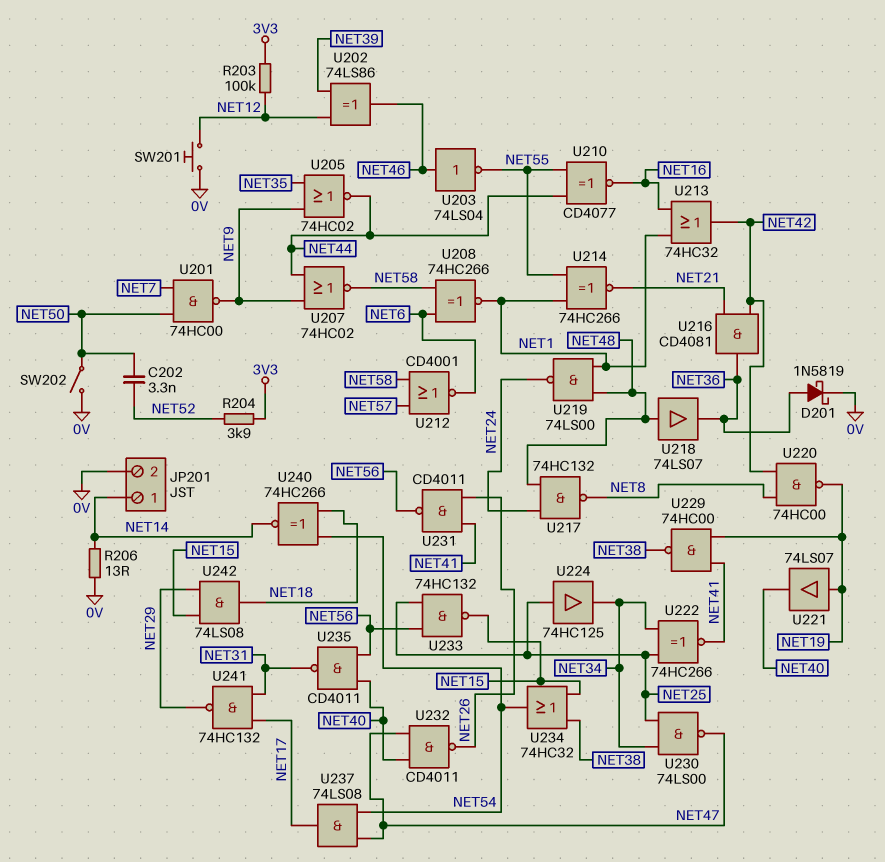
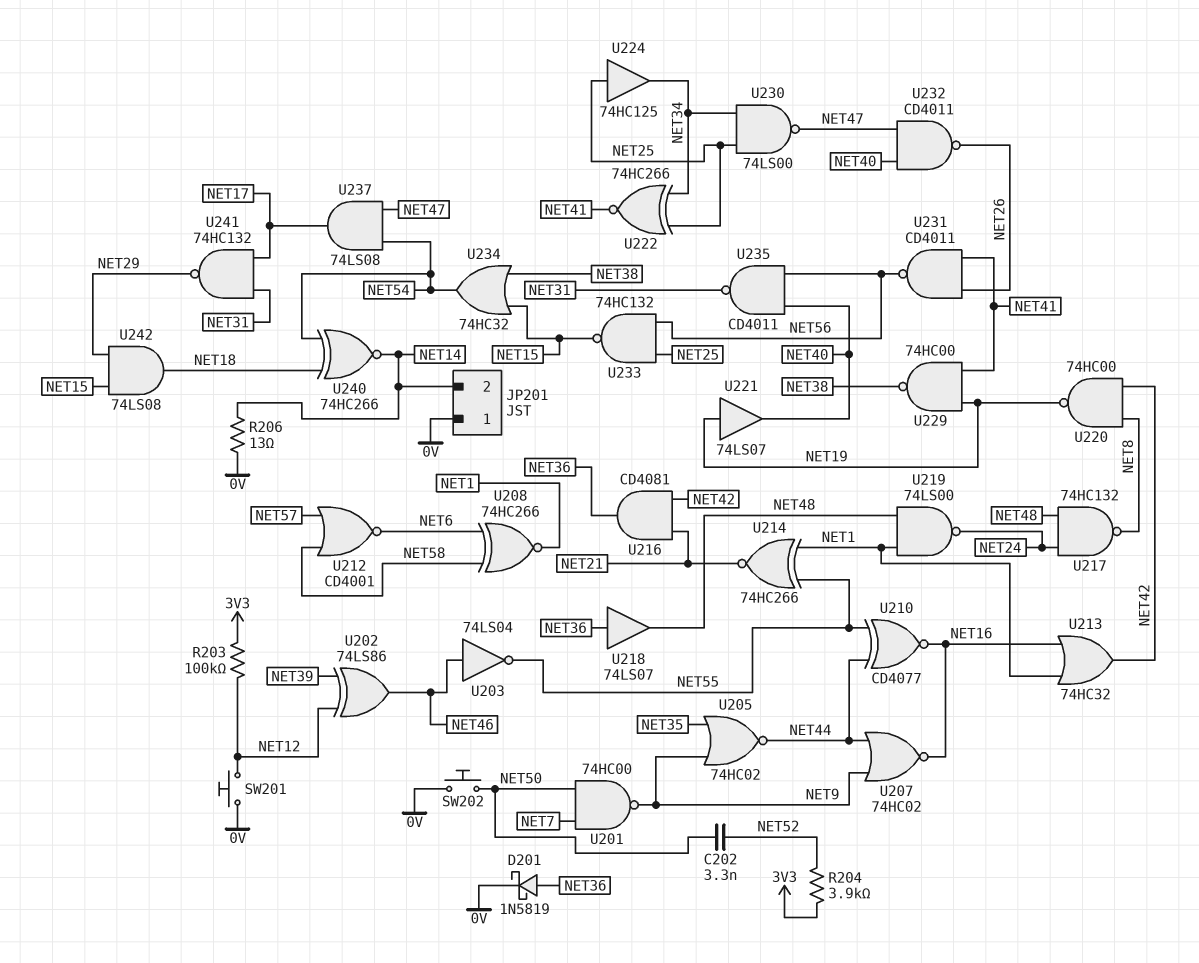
JP201 pin 1: NET14 -> 0V
JP201 pin 2: 0V -> NET14
SW202: switch (0V, NET50) -> button (0V, NET50)
U207: NOR 74HC02 (in NET9, in NET44, out NET58) -> NOR 74HC02 (in NET9, in NET44, out NET16)
U218: buffer 74LS07 (in NET48, out NET36) -> buffer 74LS07 (in NET36, out NET48)

